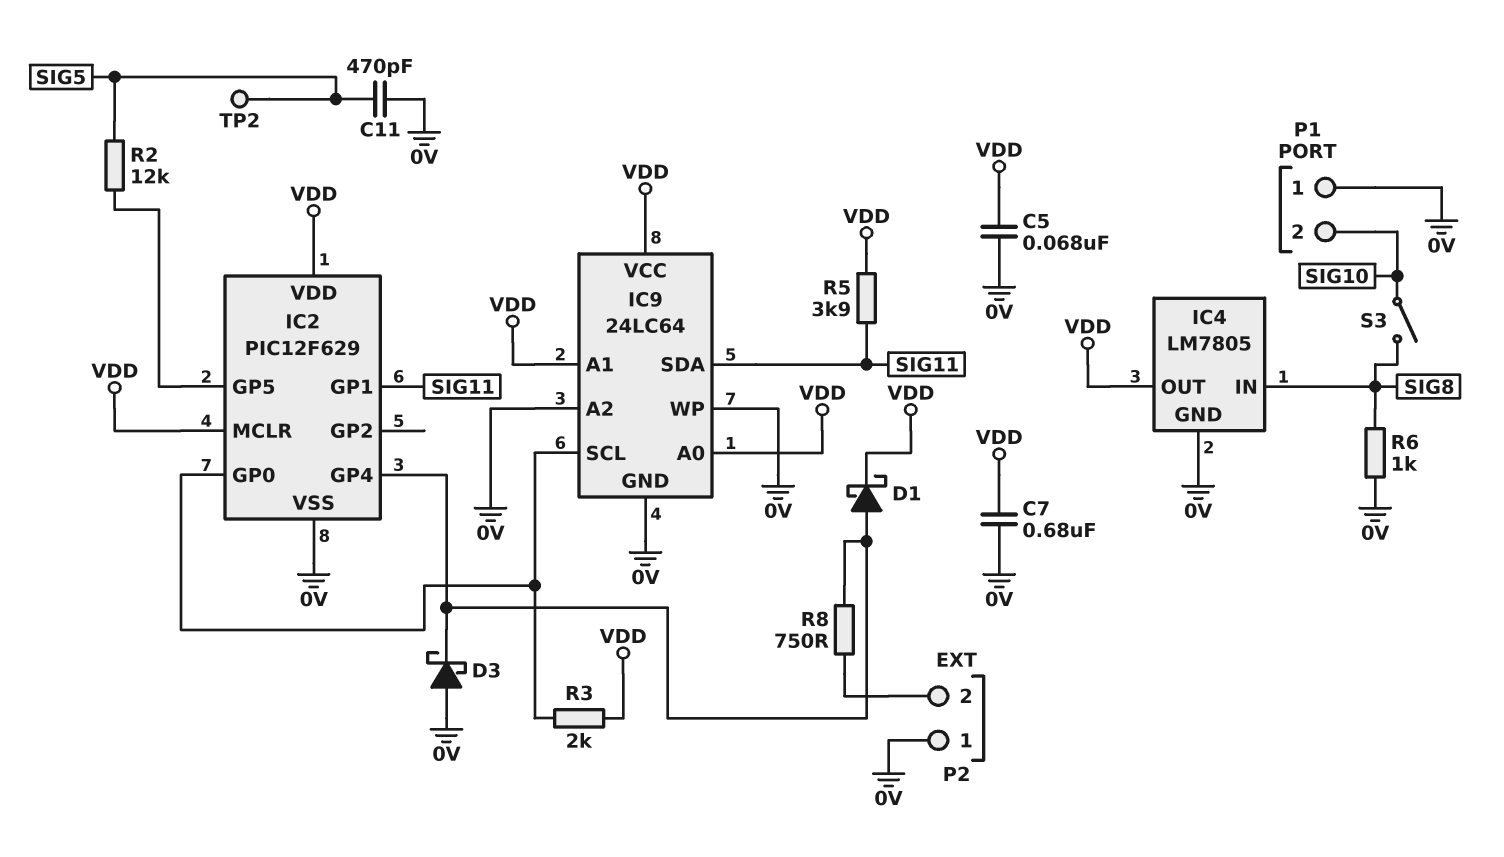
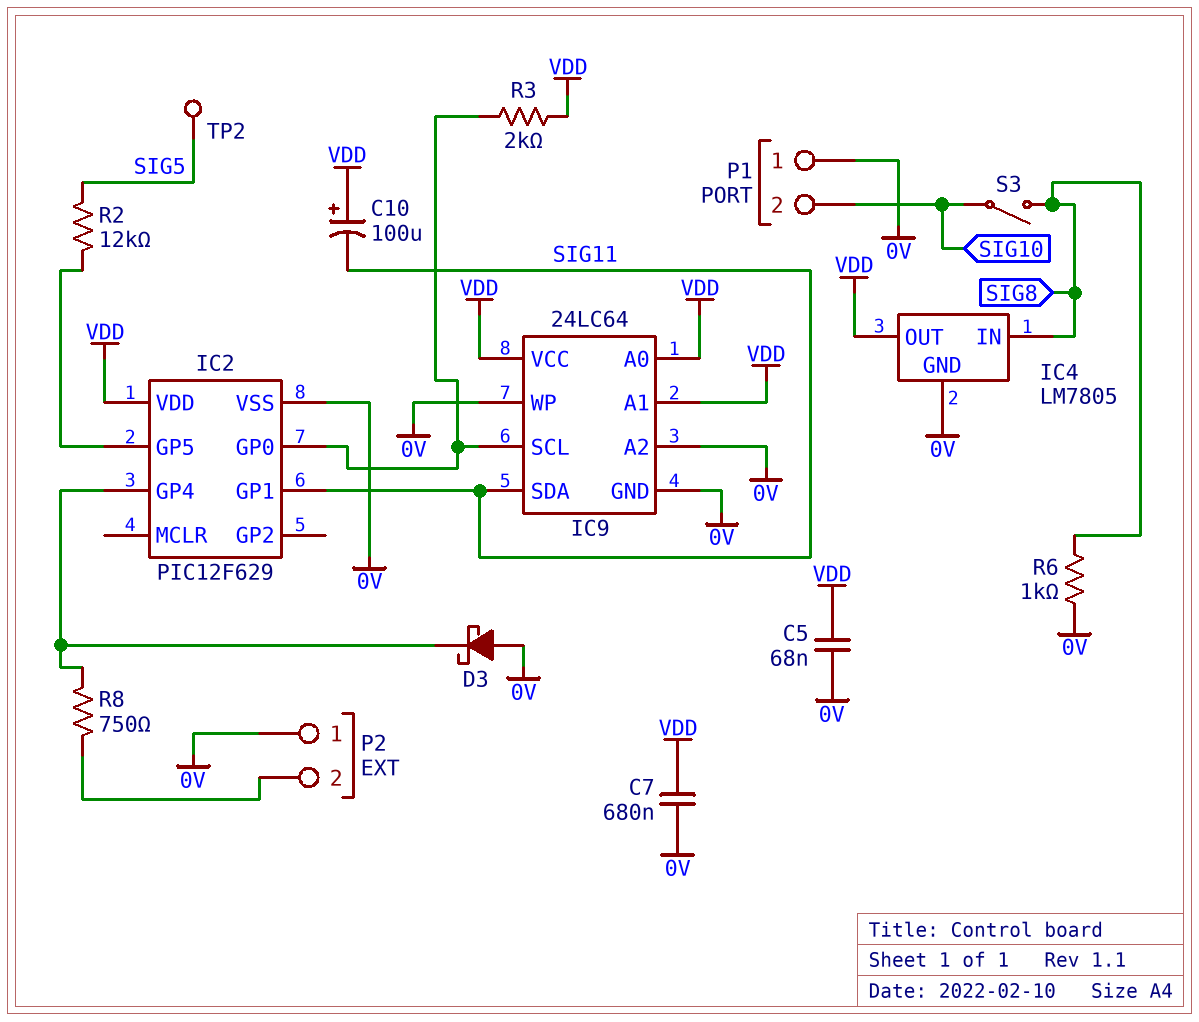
C10: none -> 100uF (plus VDD, minus SIG11)
C11: 470pF (0V, SIG5) -> none
D1: schottky (A IC2/GP4, K VDD) -> none
IC2 pin MCLR: VDD -> none
R5: 3.9k (SIG11, VDD) -> none

